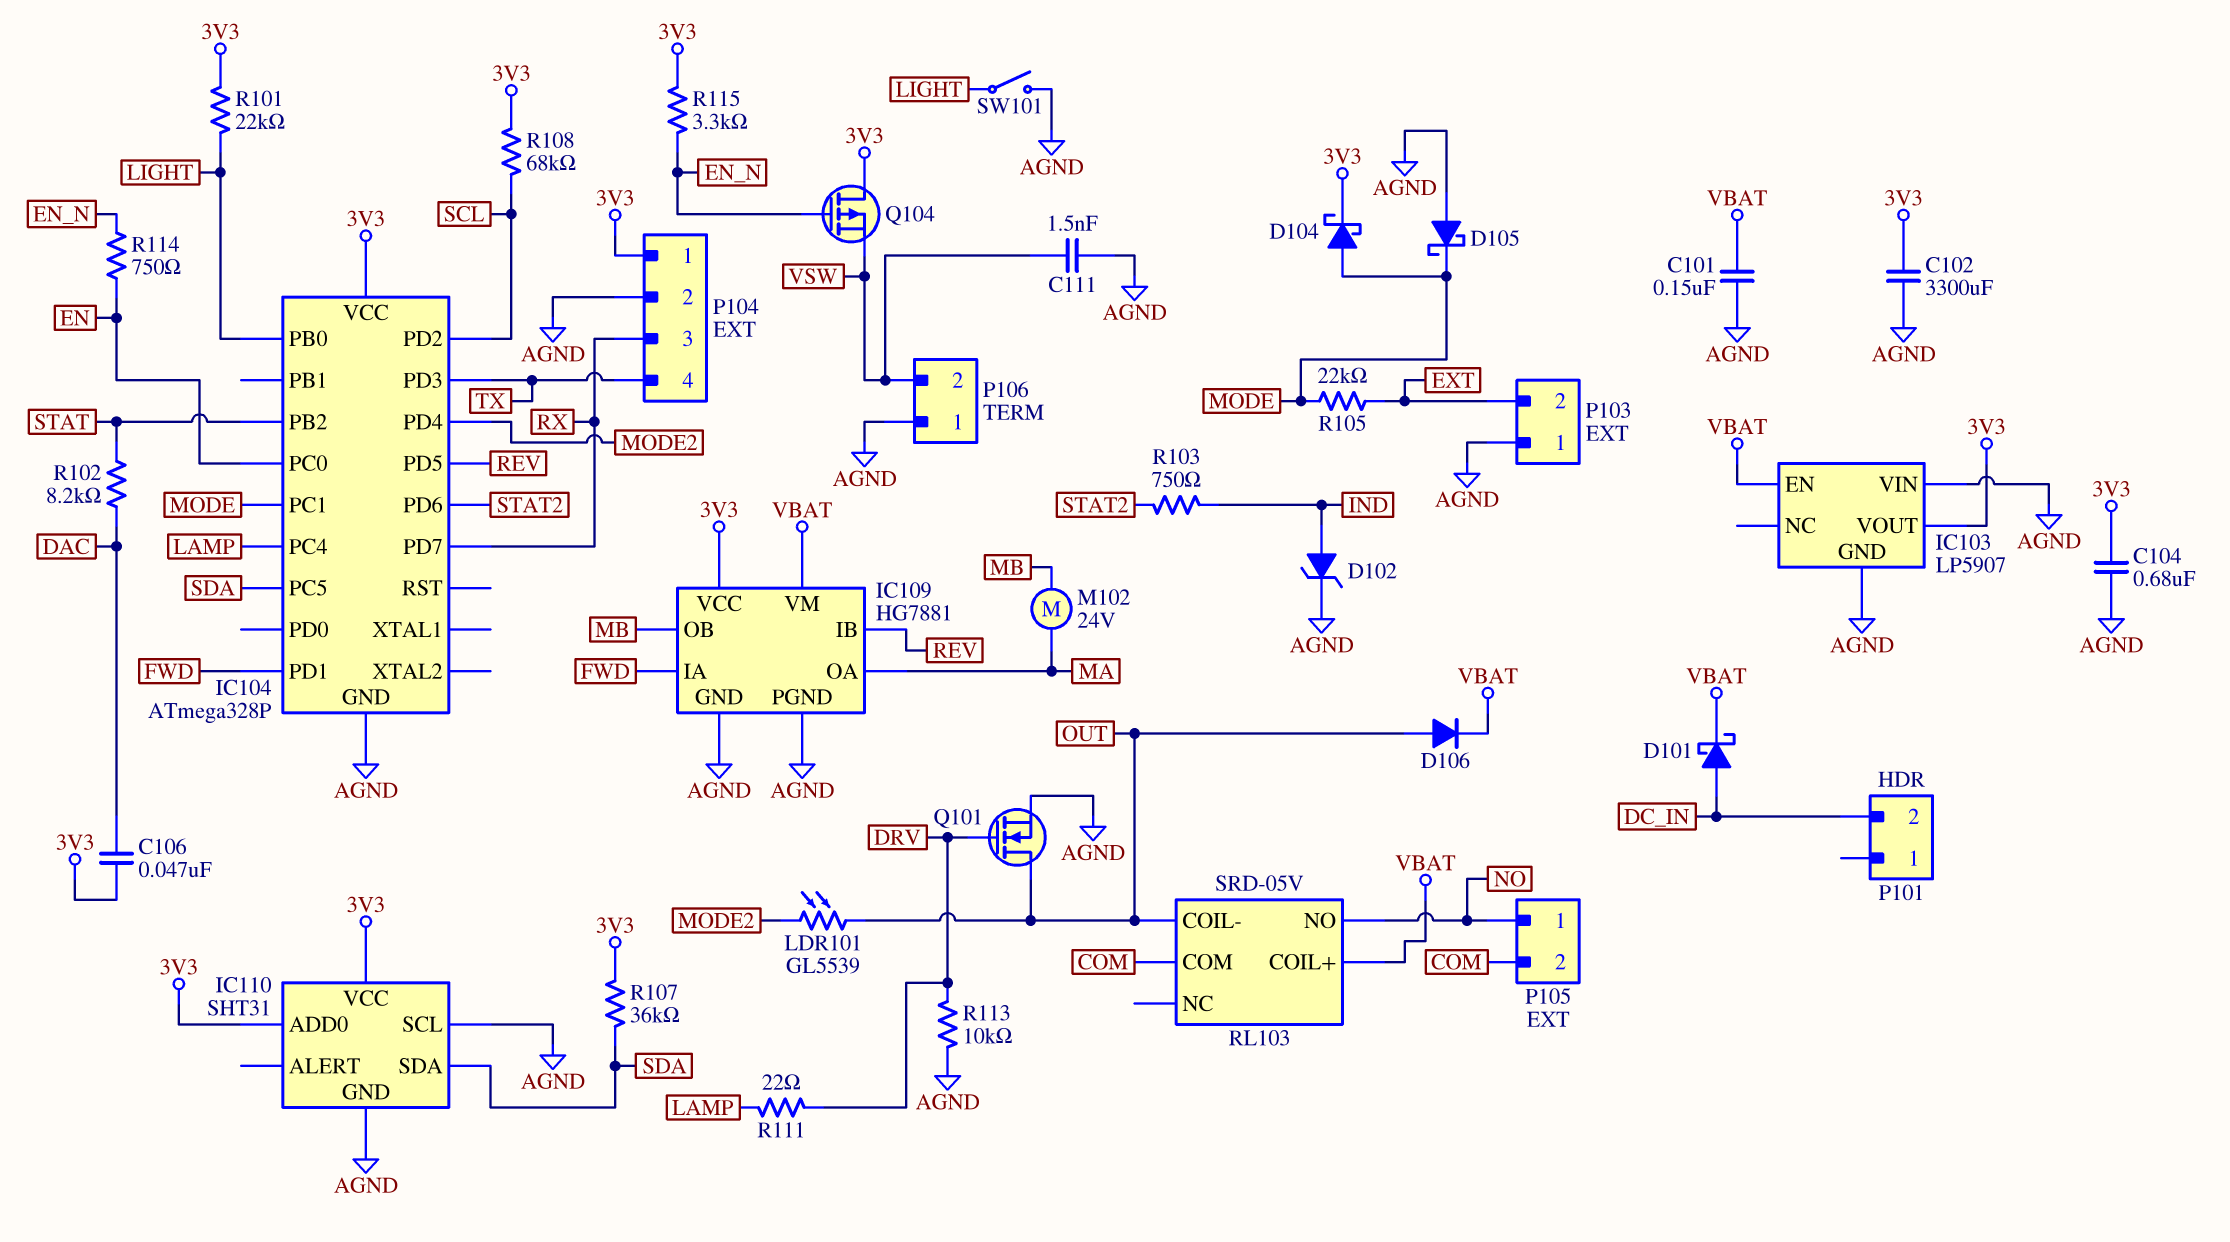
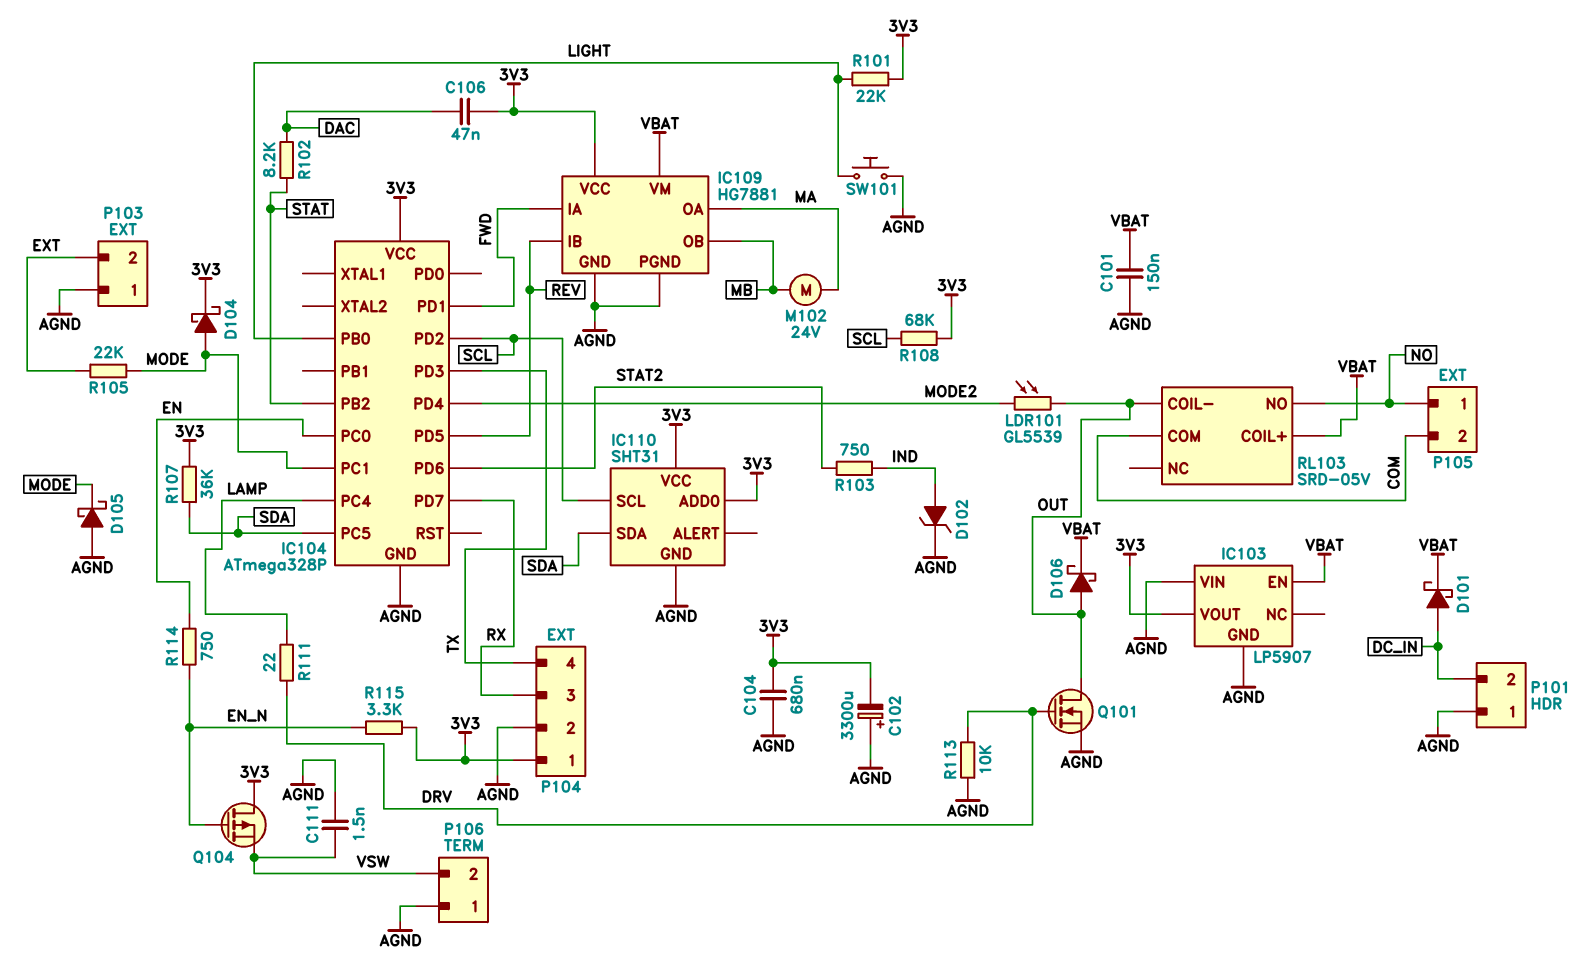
C102: 3300uF (3V3, AGND) -> 3300uF (plus AGND, minus 3V3)
D106: diode (A OUT, K VBAT) -> schottky (A OUT, K VBAT)
IC110 pin SCL: AGND -> SCL
P101 pin 1: none -> AGND
SW101: switch (AGND, LIGHT) -> button (AGND, LIGHT)

